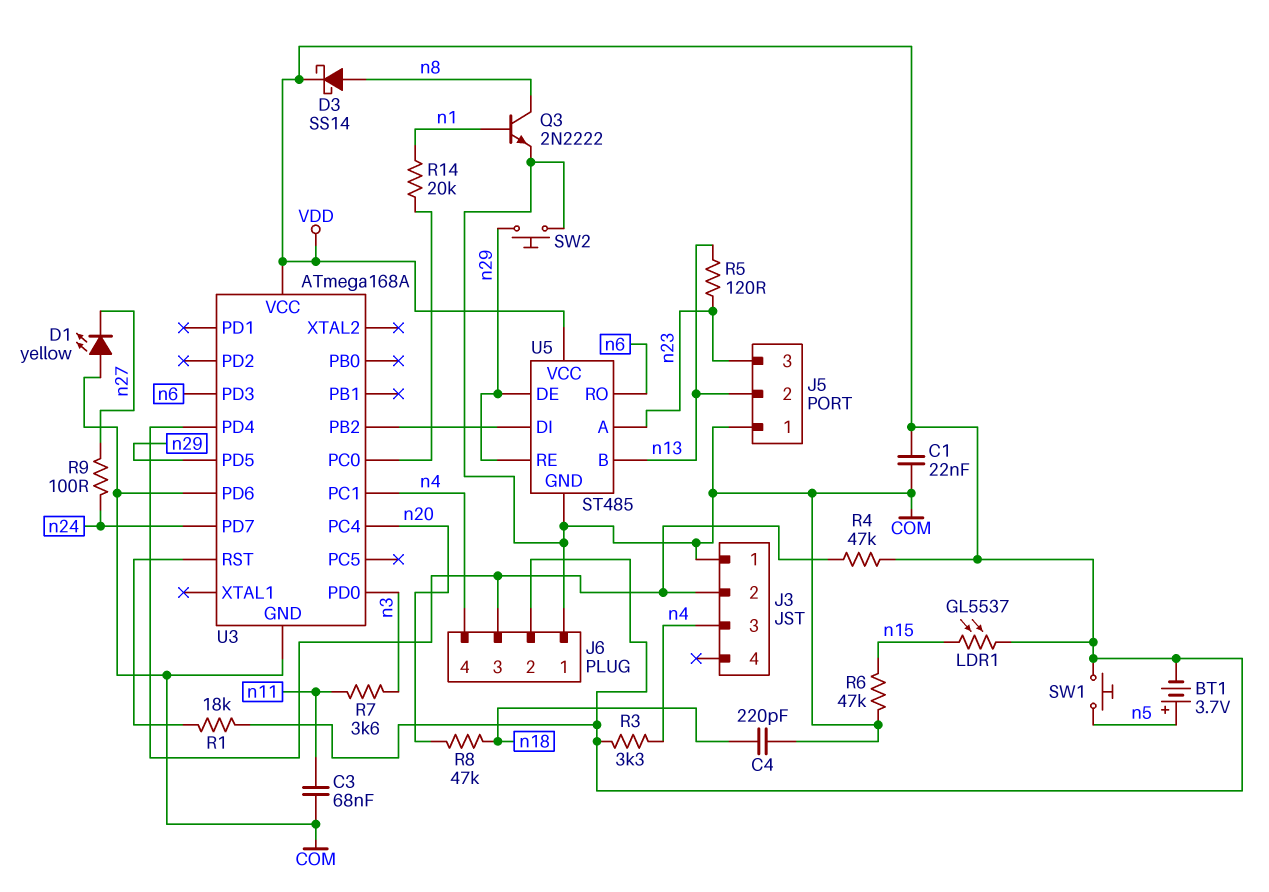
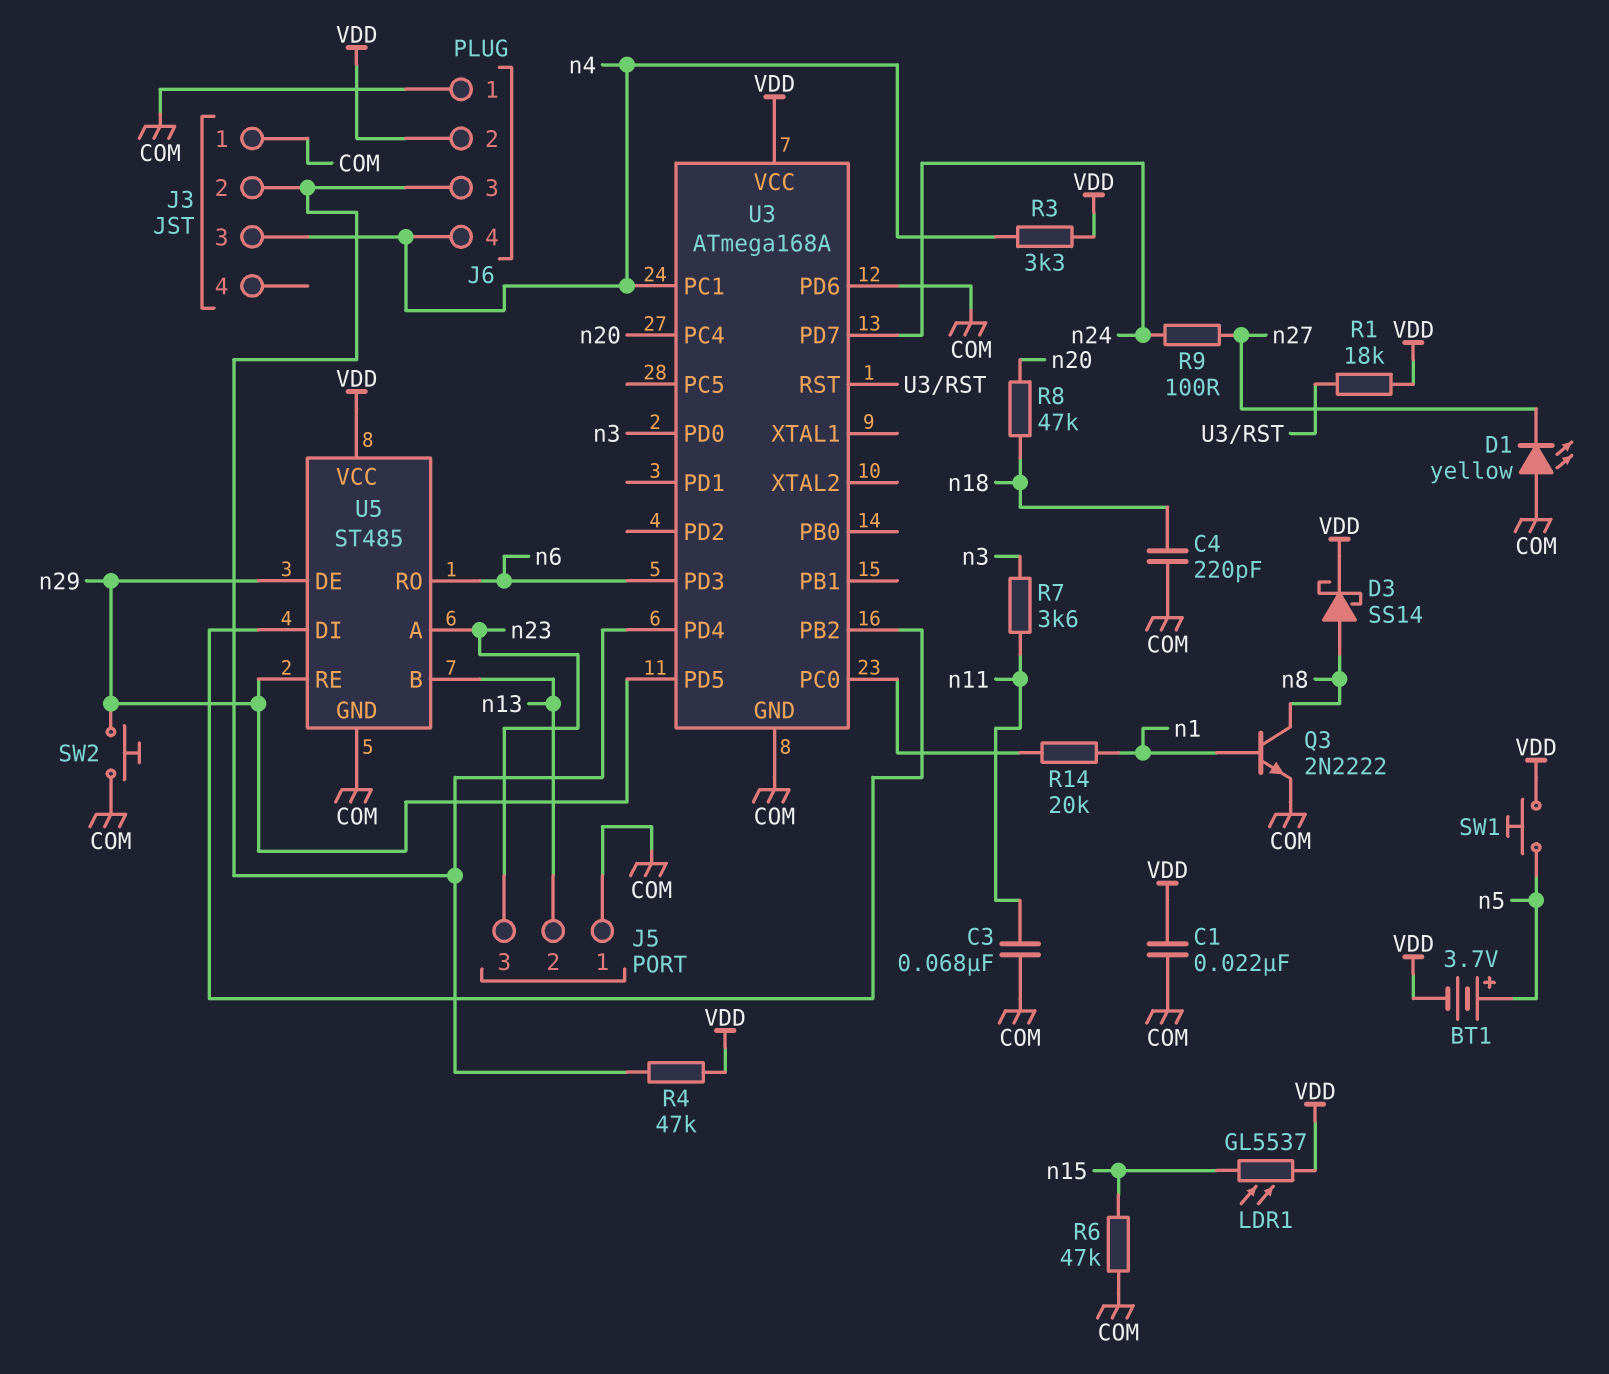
R5: 120 (n13, n23) -> none

